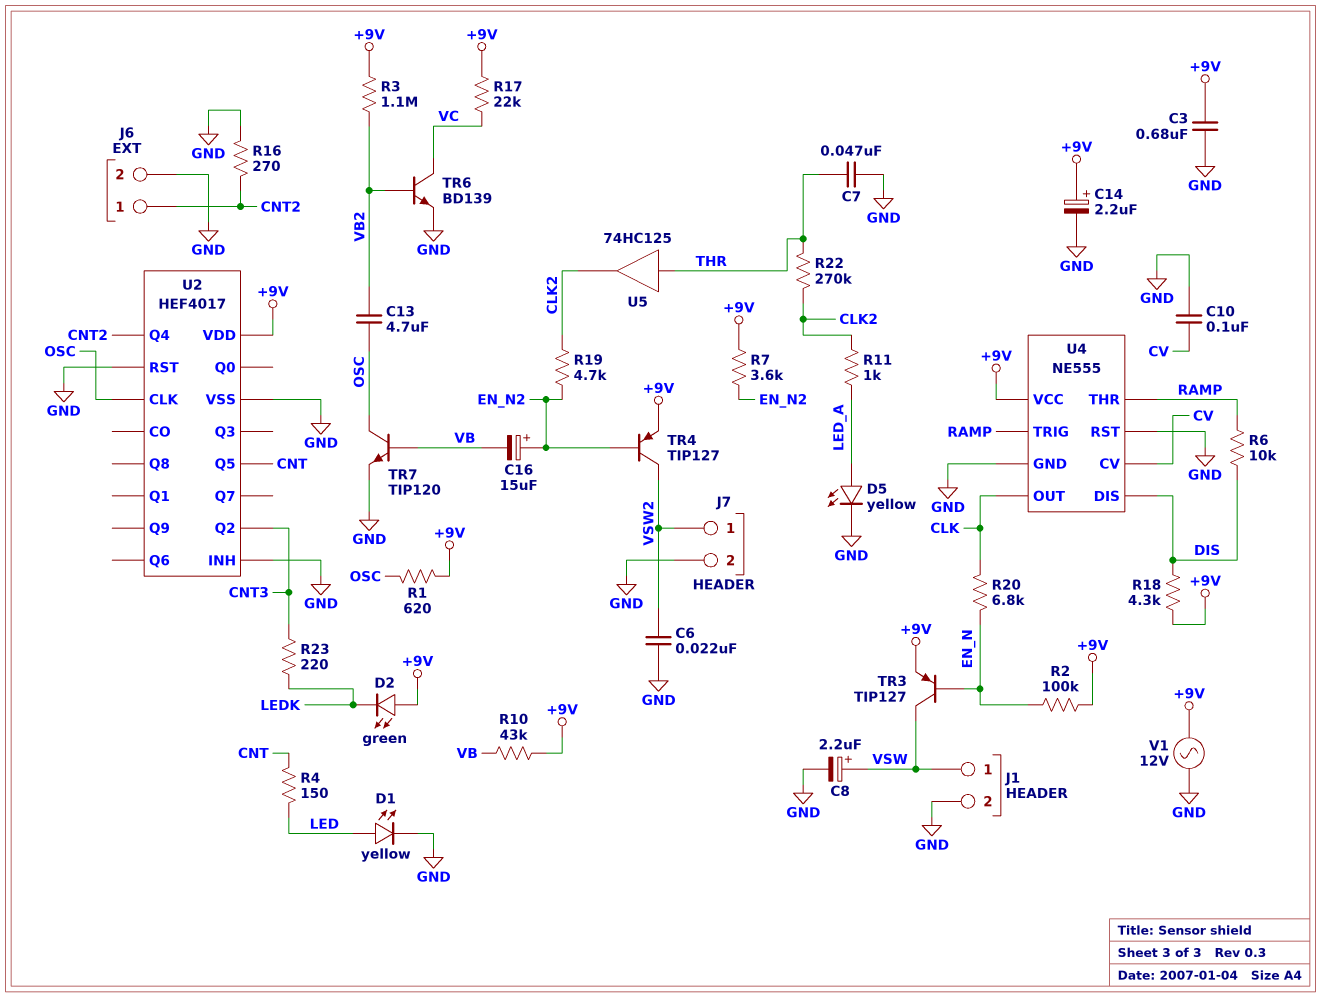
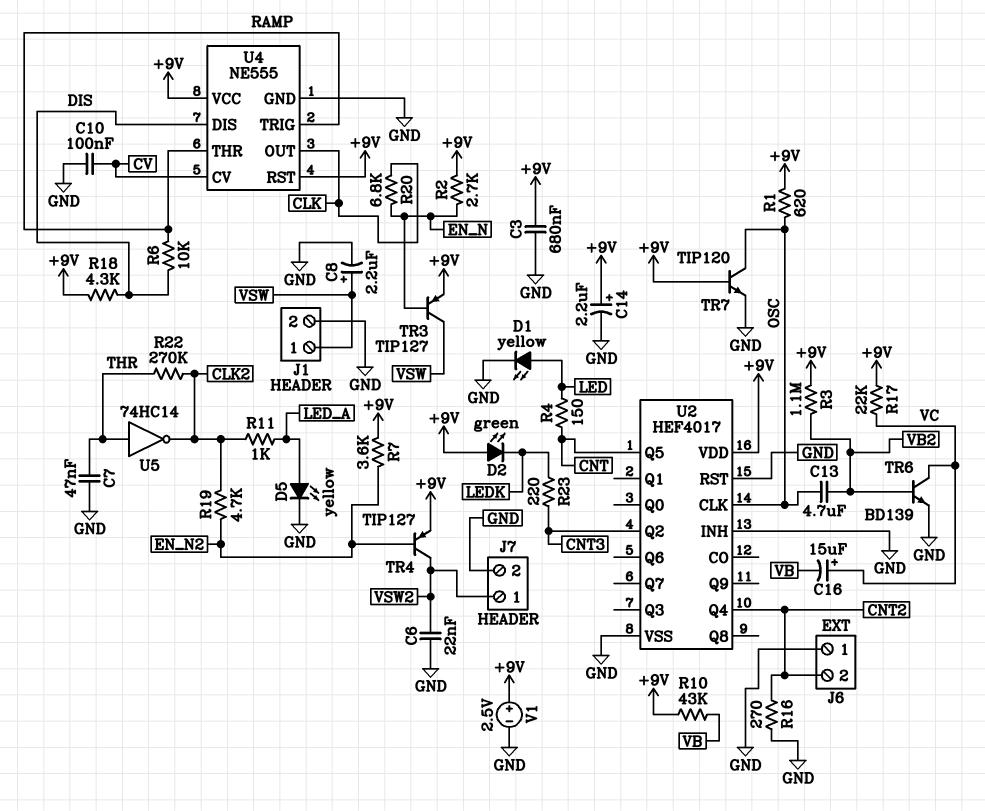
C16: 15uF (plus EN_N2, minus VB) -> 15uF (plus VC, minus VB)
J6 pin 1: CNT2 -> GND
J6 pin 2: GND -> CNT2
R2: 100k (+9V, EN_N) -> 2.7k (+9V, EN_N)
TR7: NPN TIP120 (B VB, C OSC, E GND) -> NPN TIP120 (B +9V, C OSC, E GND)
U4 pin RST: GND -> +9V
U5: buffer 74HC125 (in THR, out CLK2) -> NOT 74HC14 (in THR, out CLK2)
V1: AC 12V (+9V, GND) -> 2.5V (plus +9V, minus GND)

